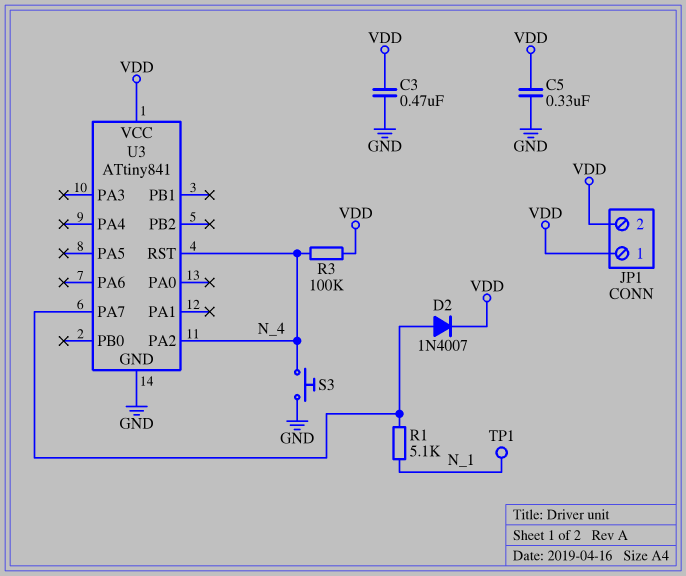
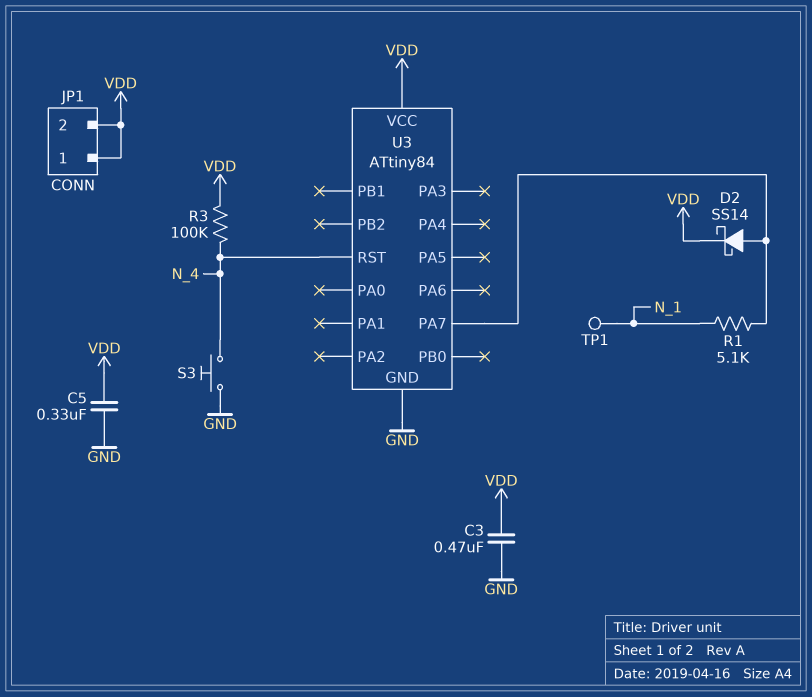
D2: diode 1N4007 (A U3/PA7, K VDD) -> schottky SS14 (A U3/PA7, K VDD)
U3: ATtiny841 -> ATtiny84
U3 pin PA2: N_4 -> none

